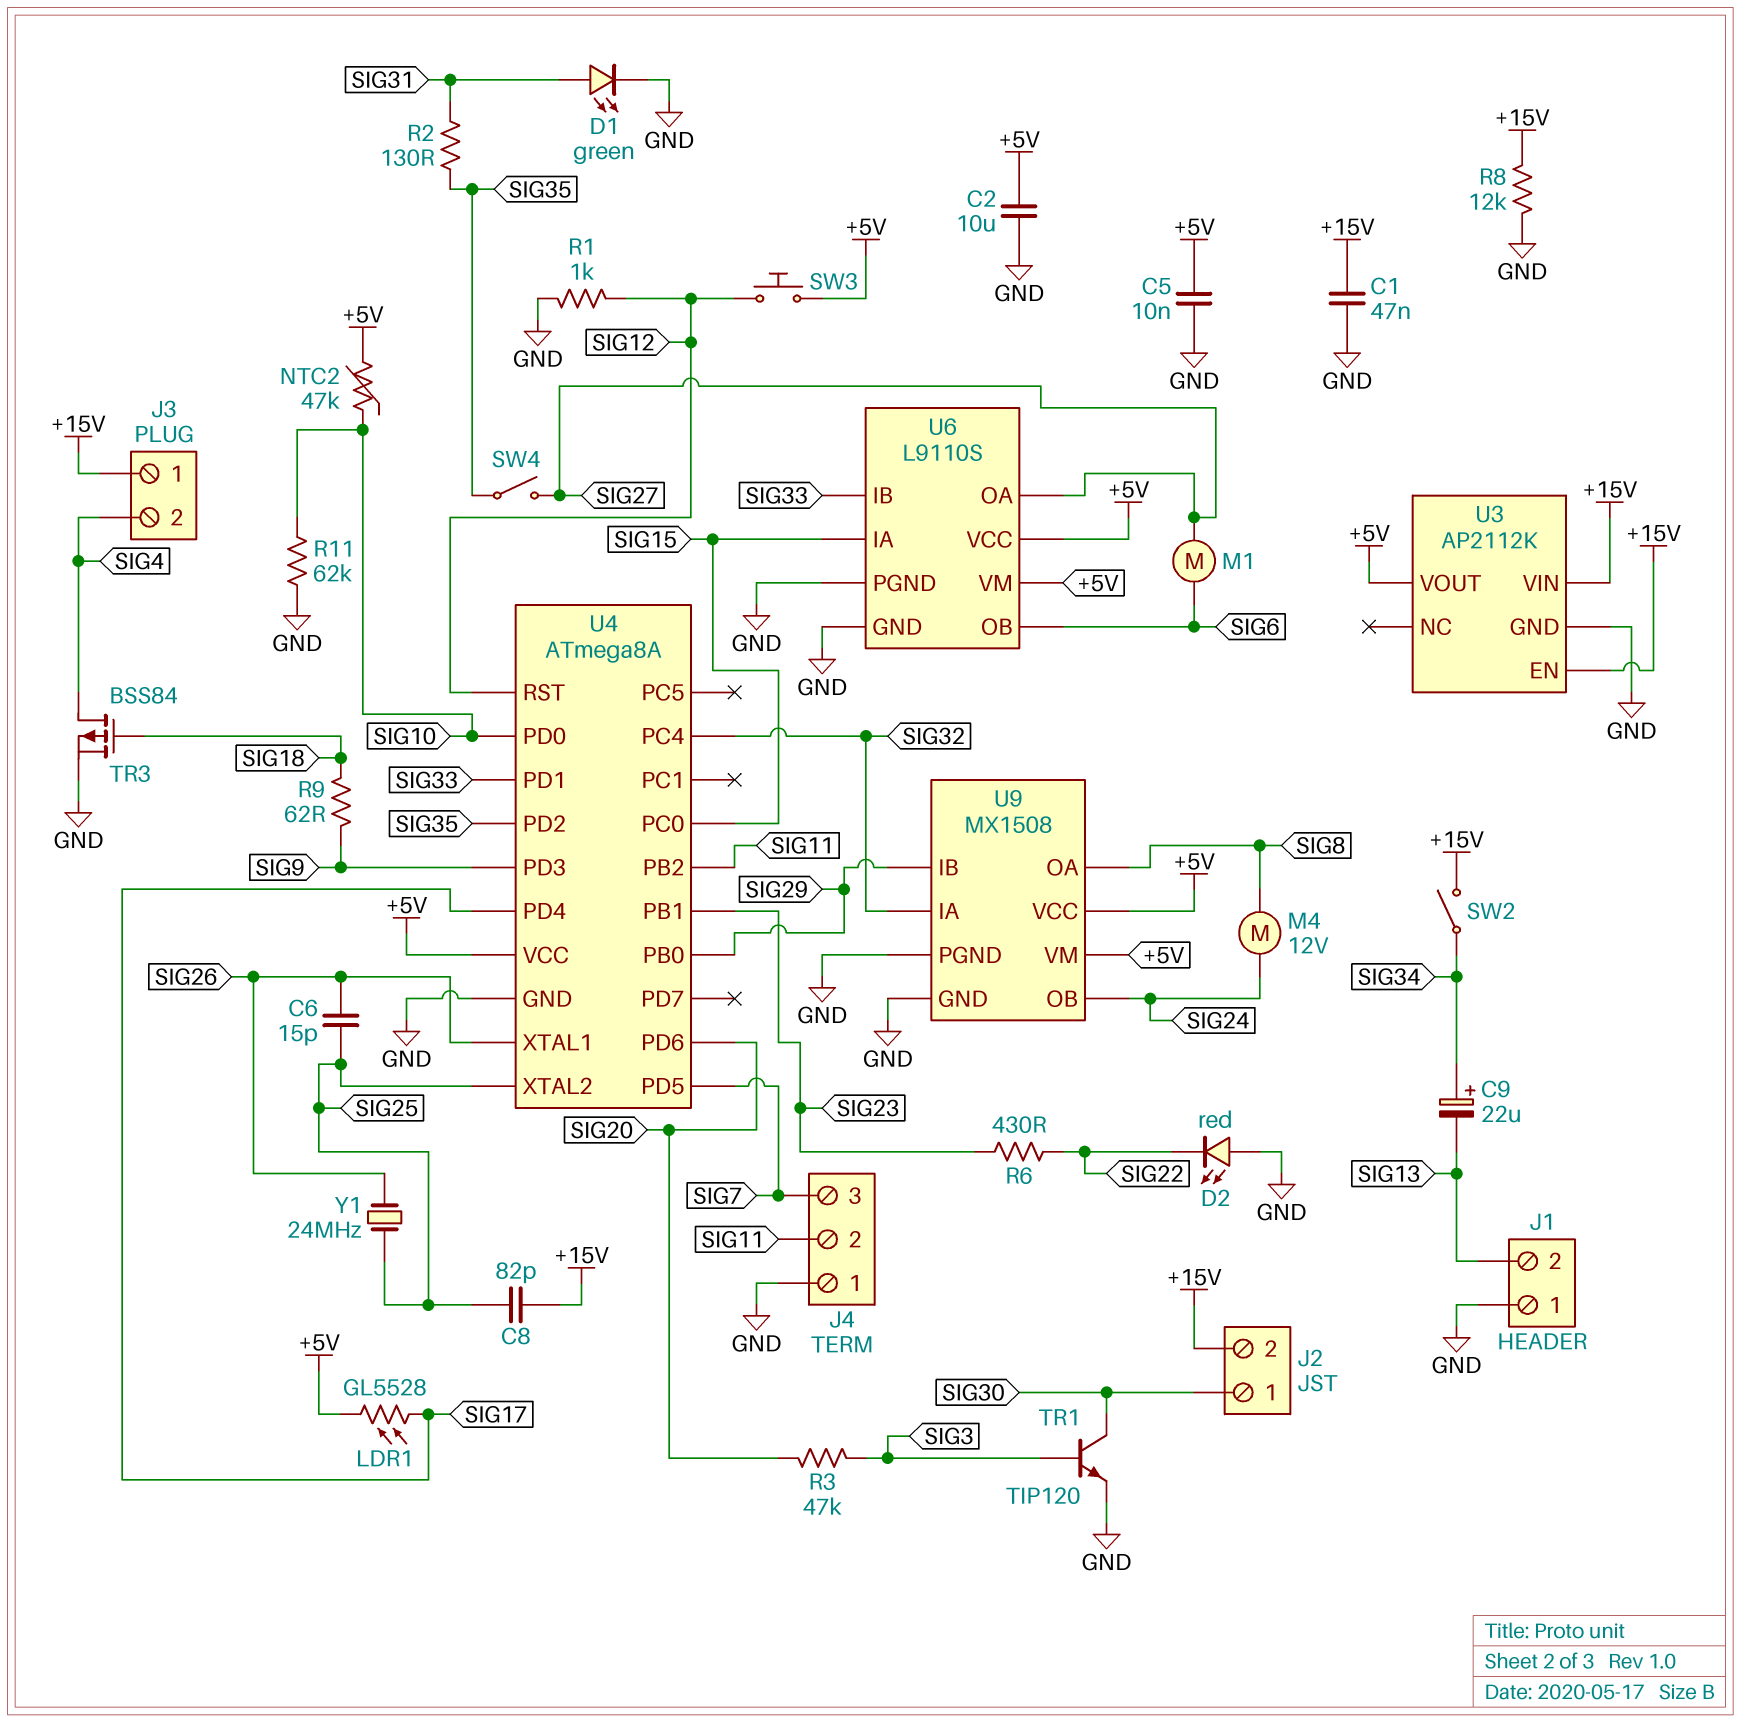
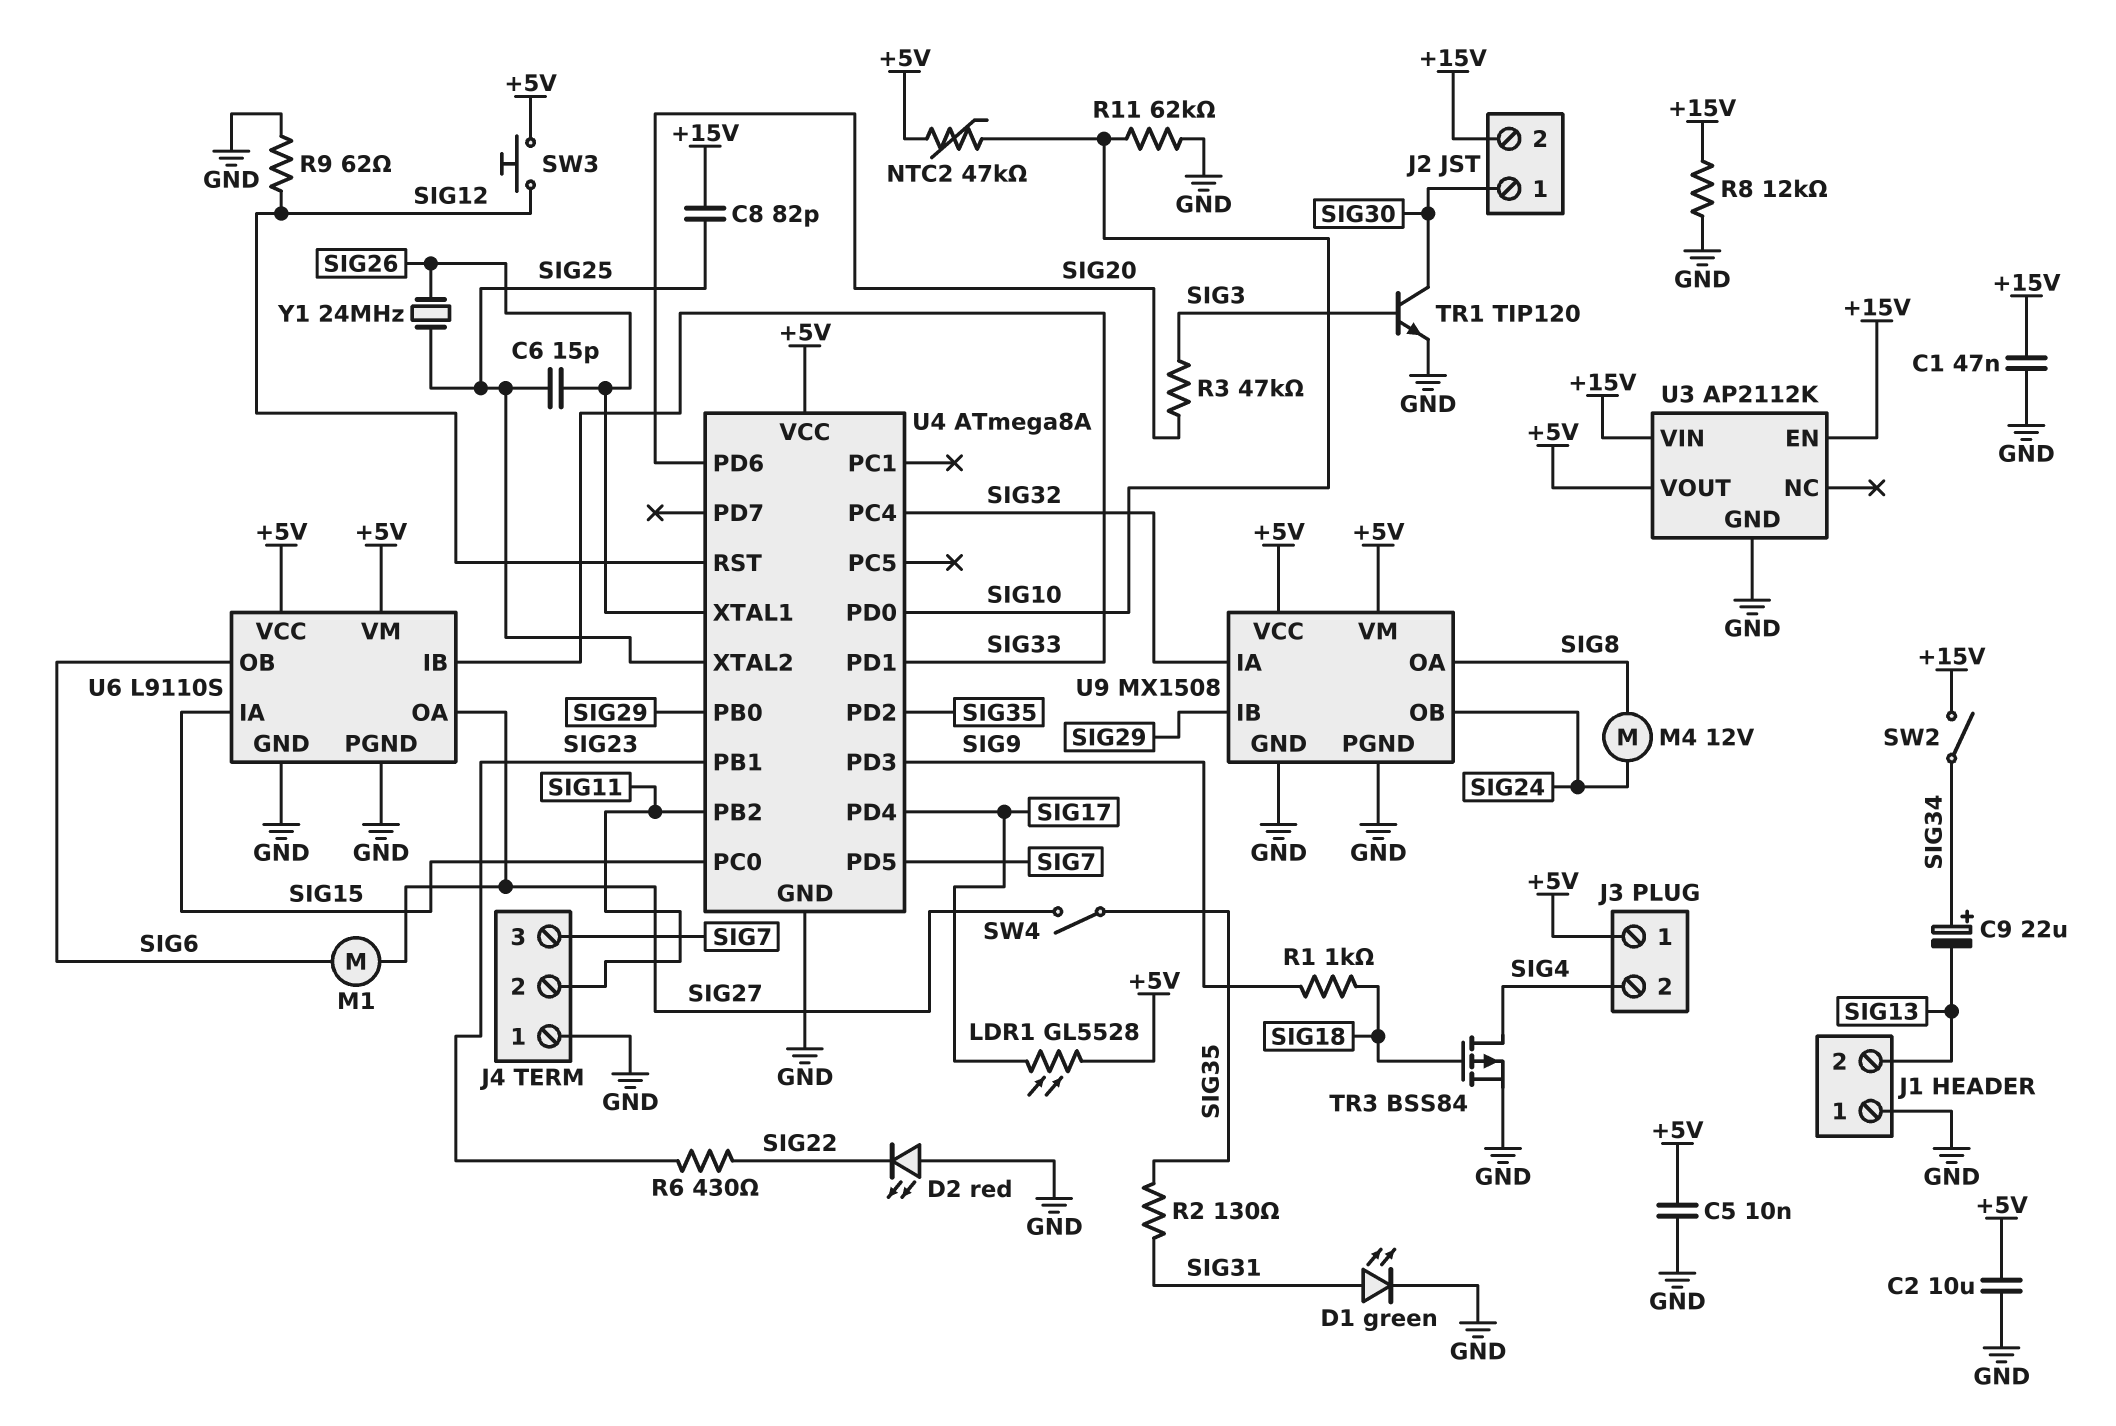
J3 pin 1: +15V -> +5V
R1: 1k (GND, SIG12) -> 1k (SIG9, SIG18)
R9: 62 (SIG9, SIG18) -> 62 (GND, SIG12)

